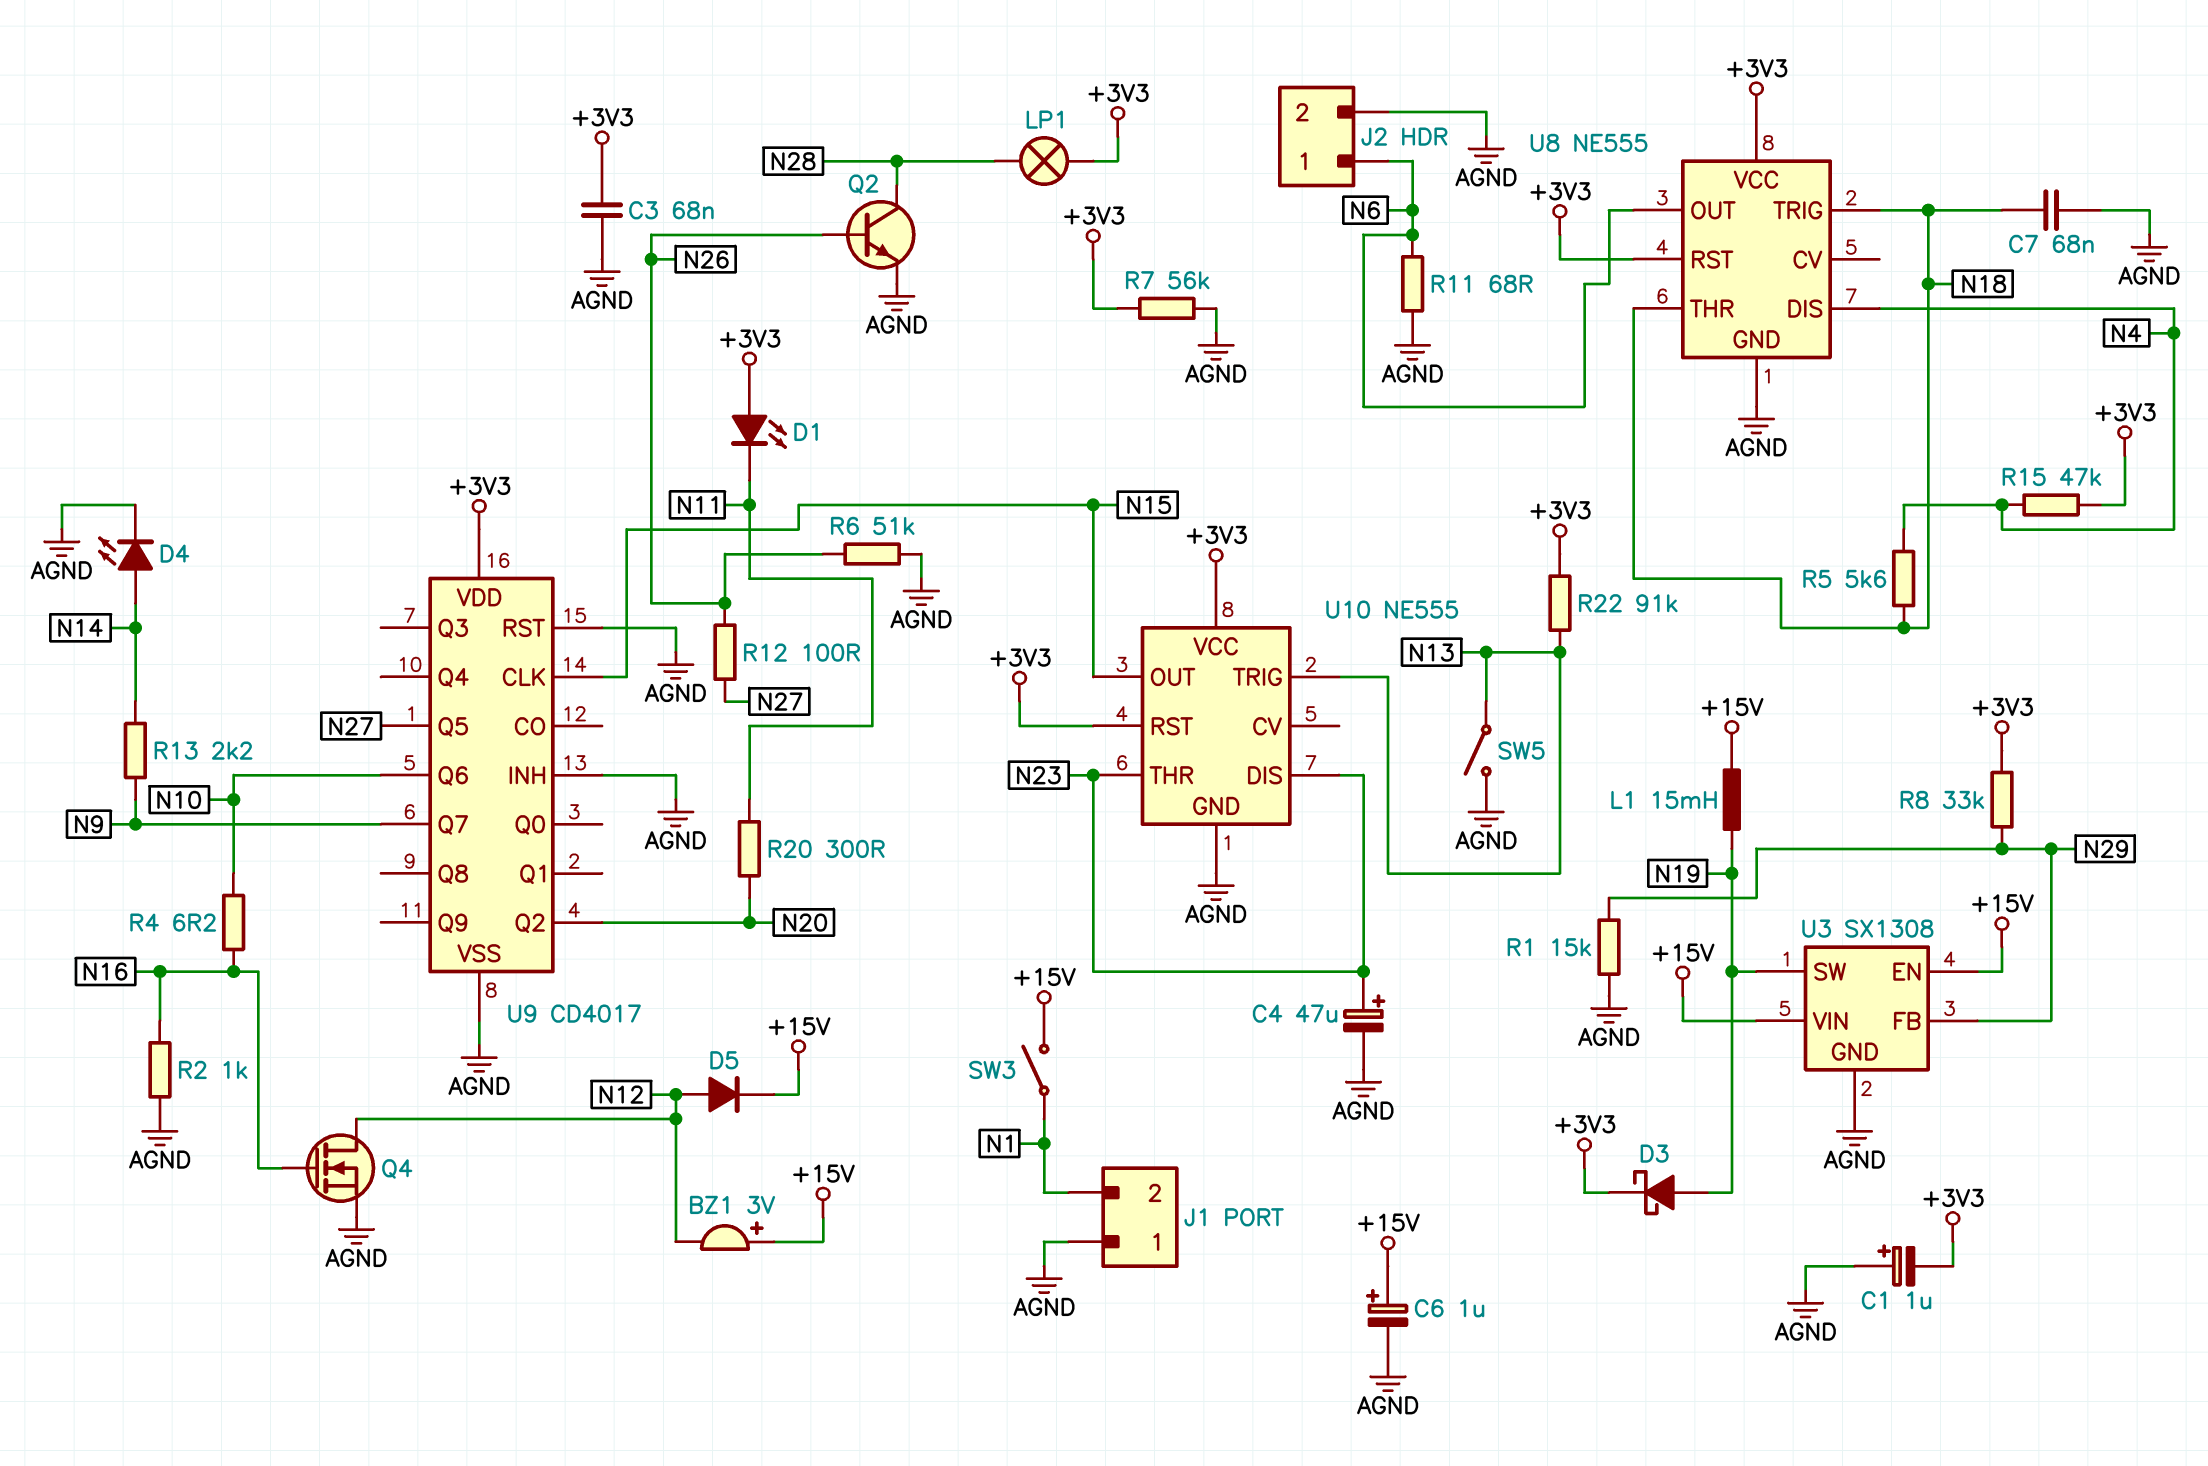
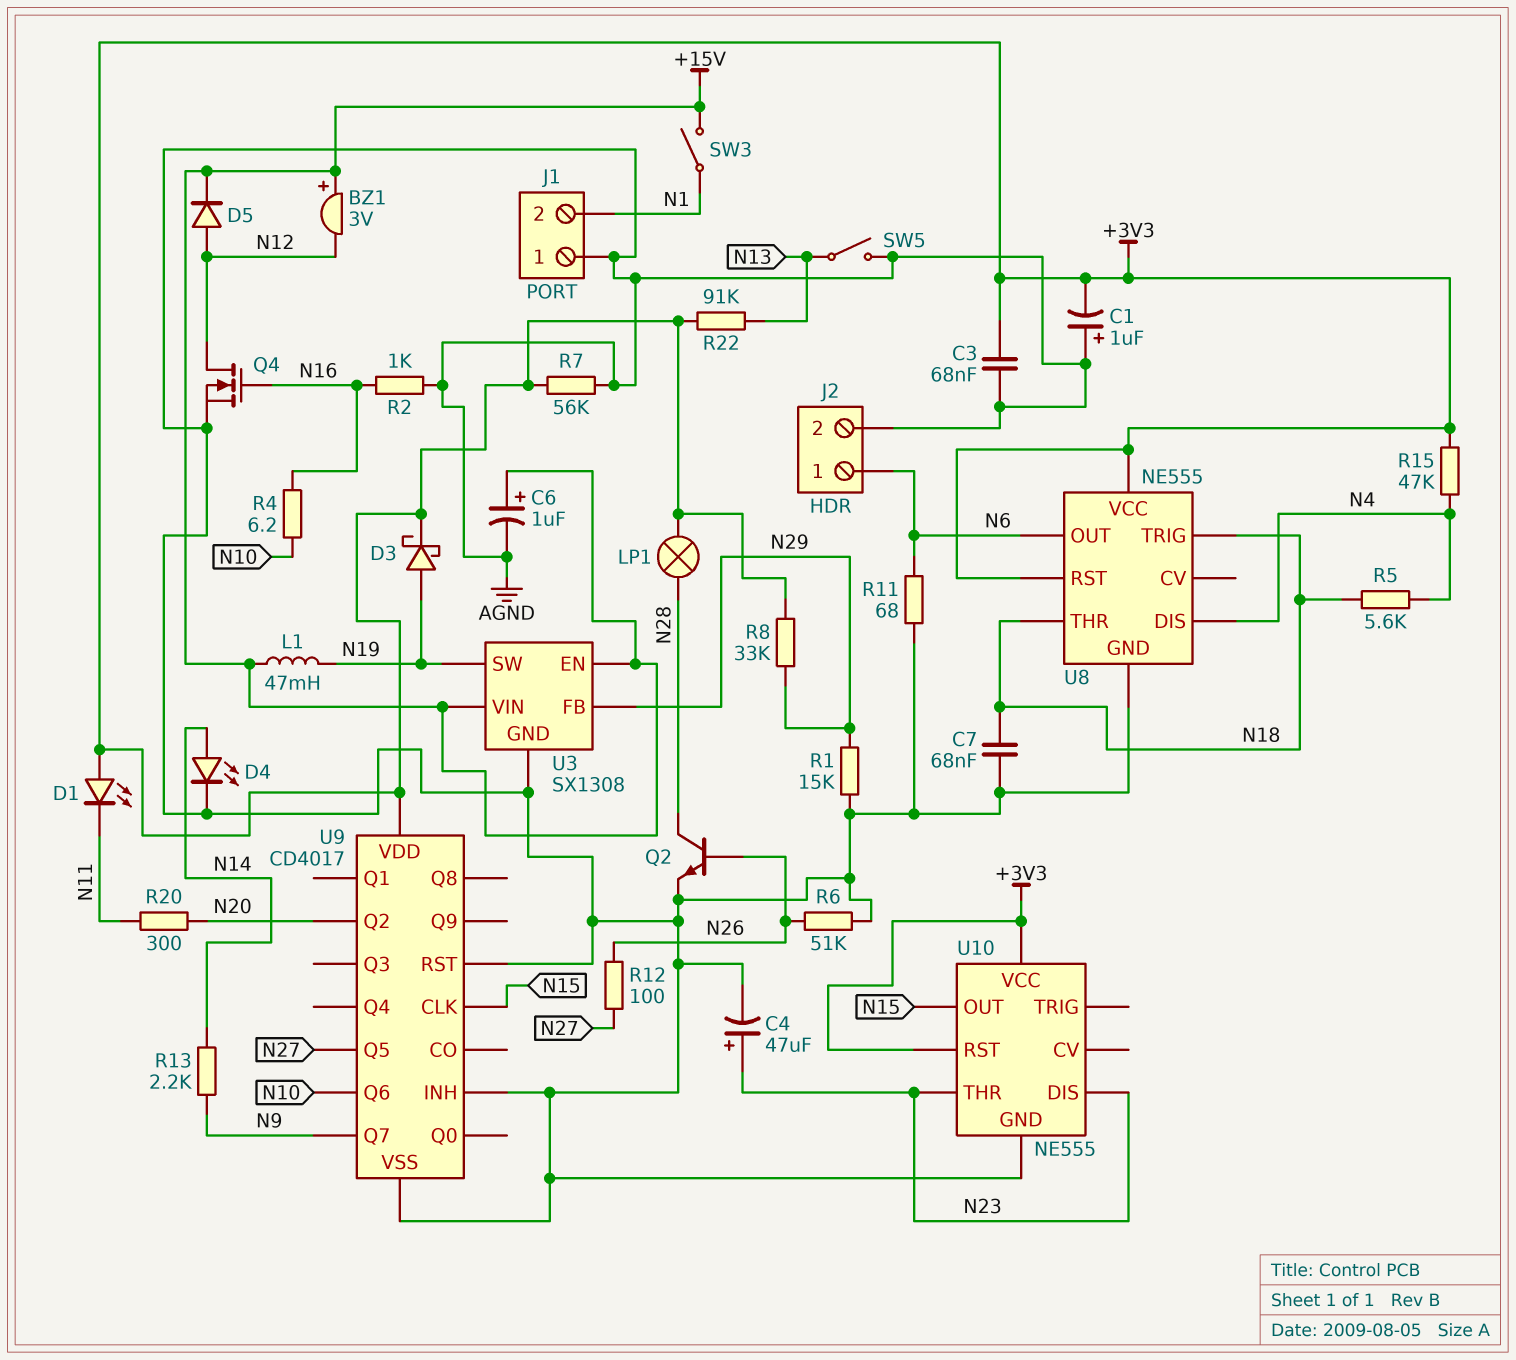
L1: 15mH (+15V, N19) -> 47mH (+15V, N19)
U10 pin TRIG: N13 -> none

